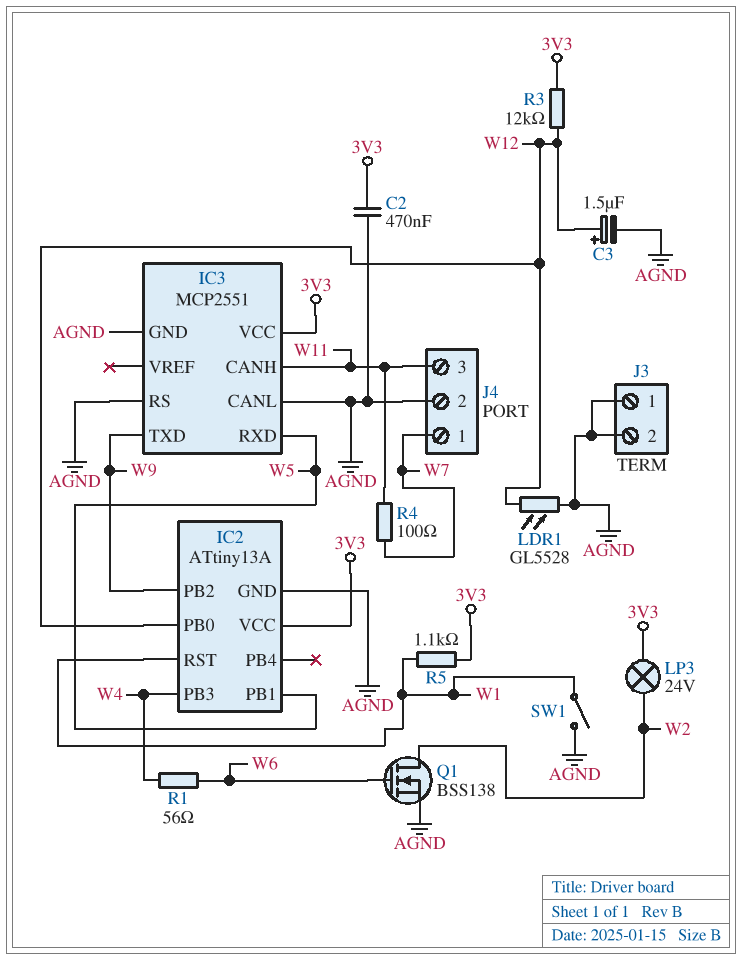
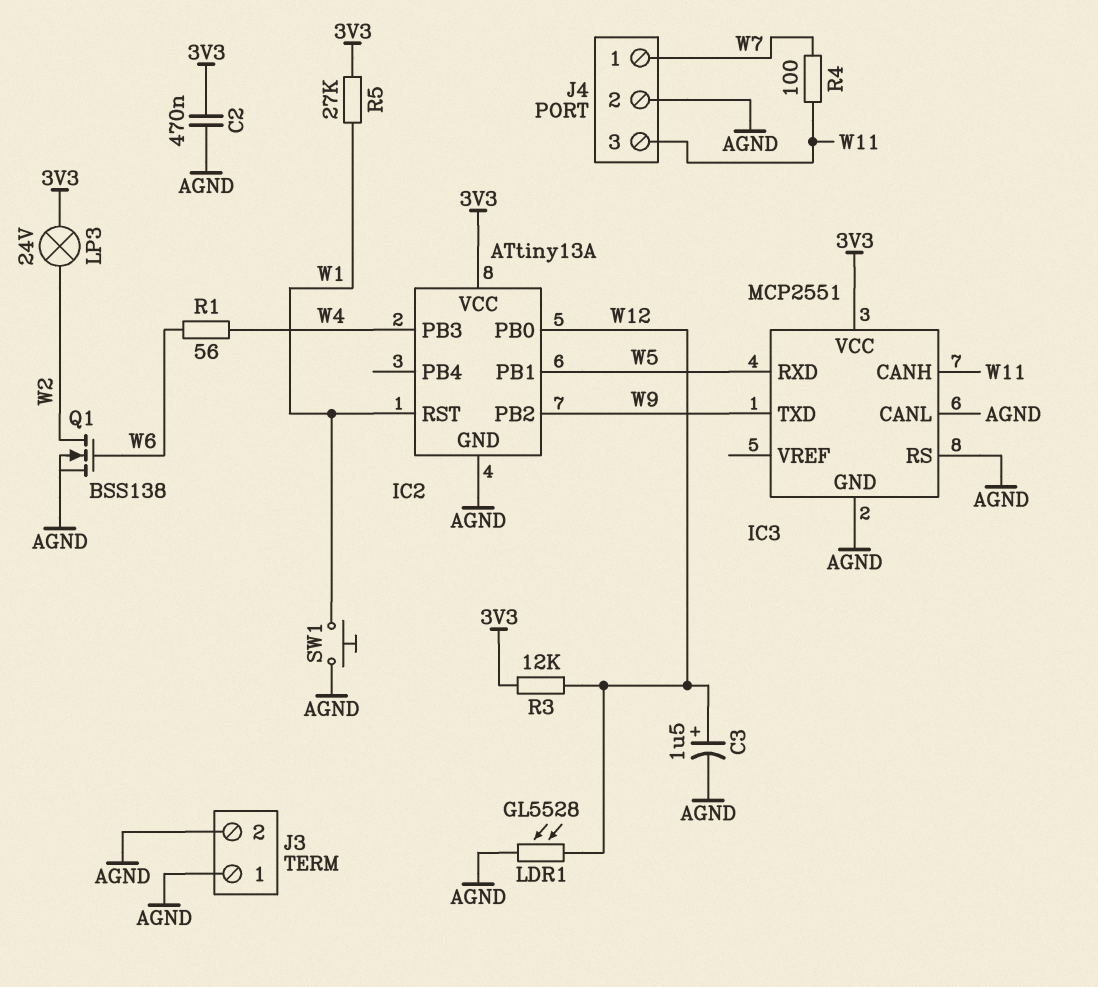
R5: 1.1k (3V3, W1) -> 27k (3V3, W1)
SW1: switch (AGND, W1) -> button (AGND, W1)

